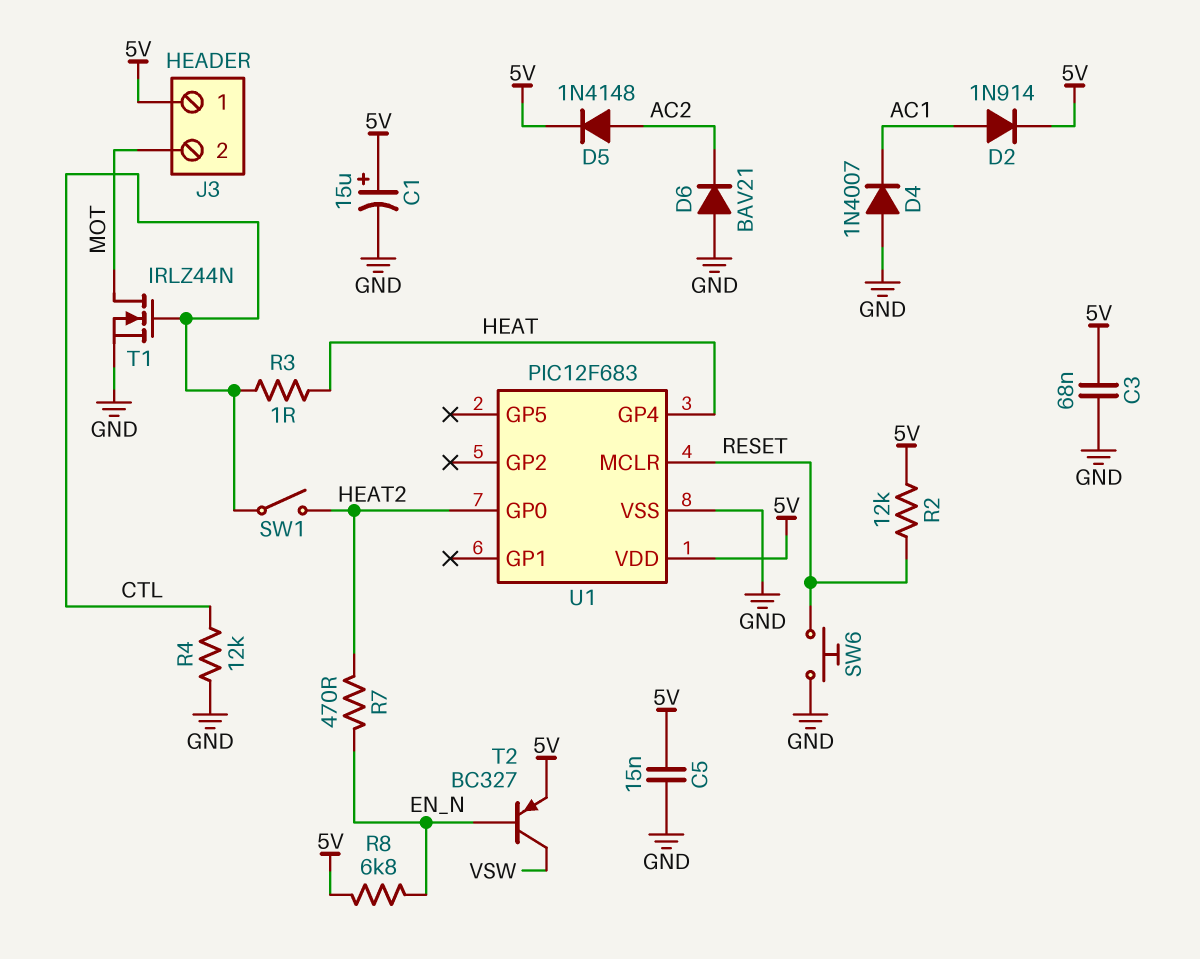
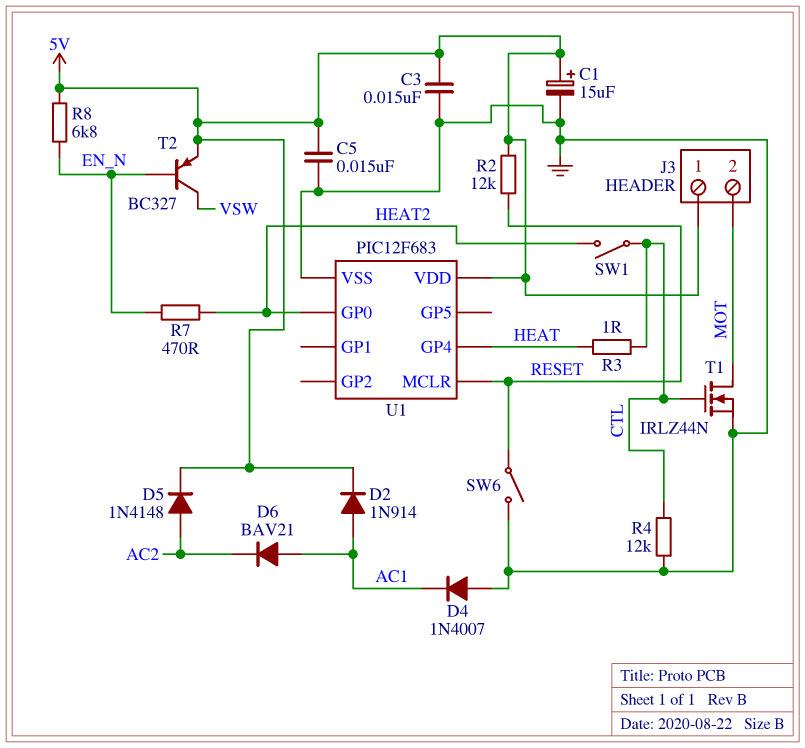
C3: 68nF (5V, GND) -> 15nF (5V, GND)
D6: diode BAV21 (A GND, K AC2) -> diode BAV21 (A AC1, K AC2)
SW6: button (GND, RESET) -> switch (GND, RESET)

